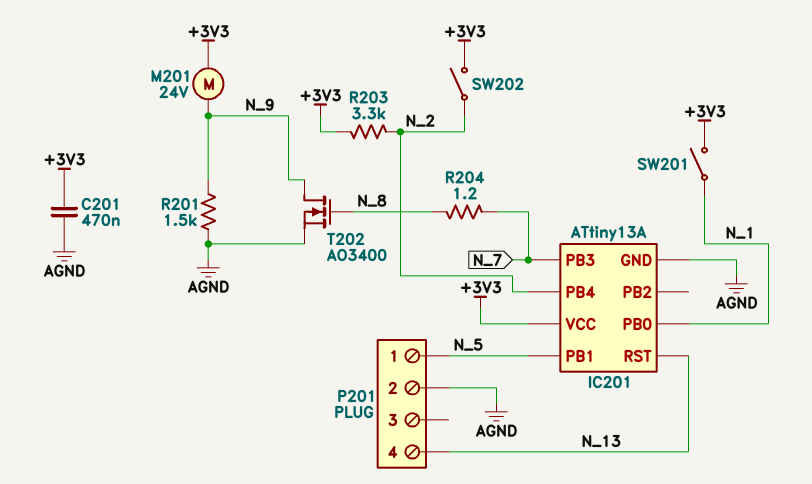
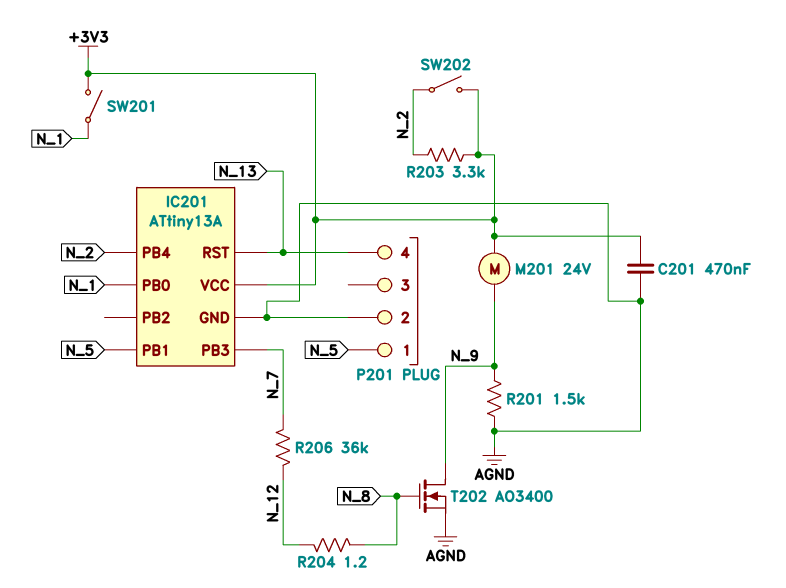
R204: 1.2 (N_7, N_8) -> 1.2 (N_8, N_12)
R206: none -> 36k (N_7, N_12)

